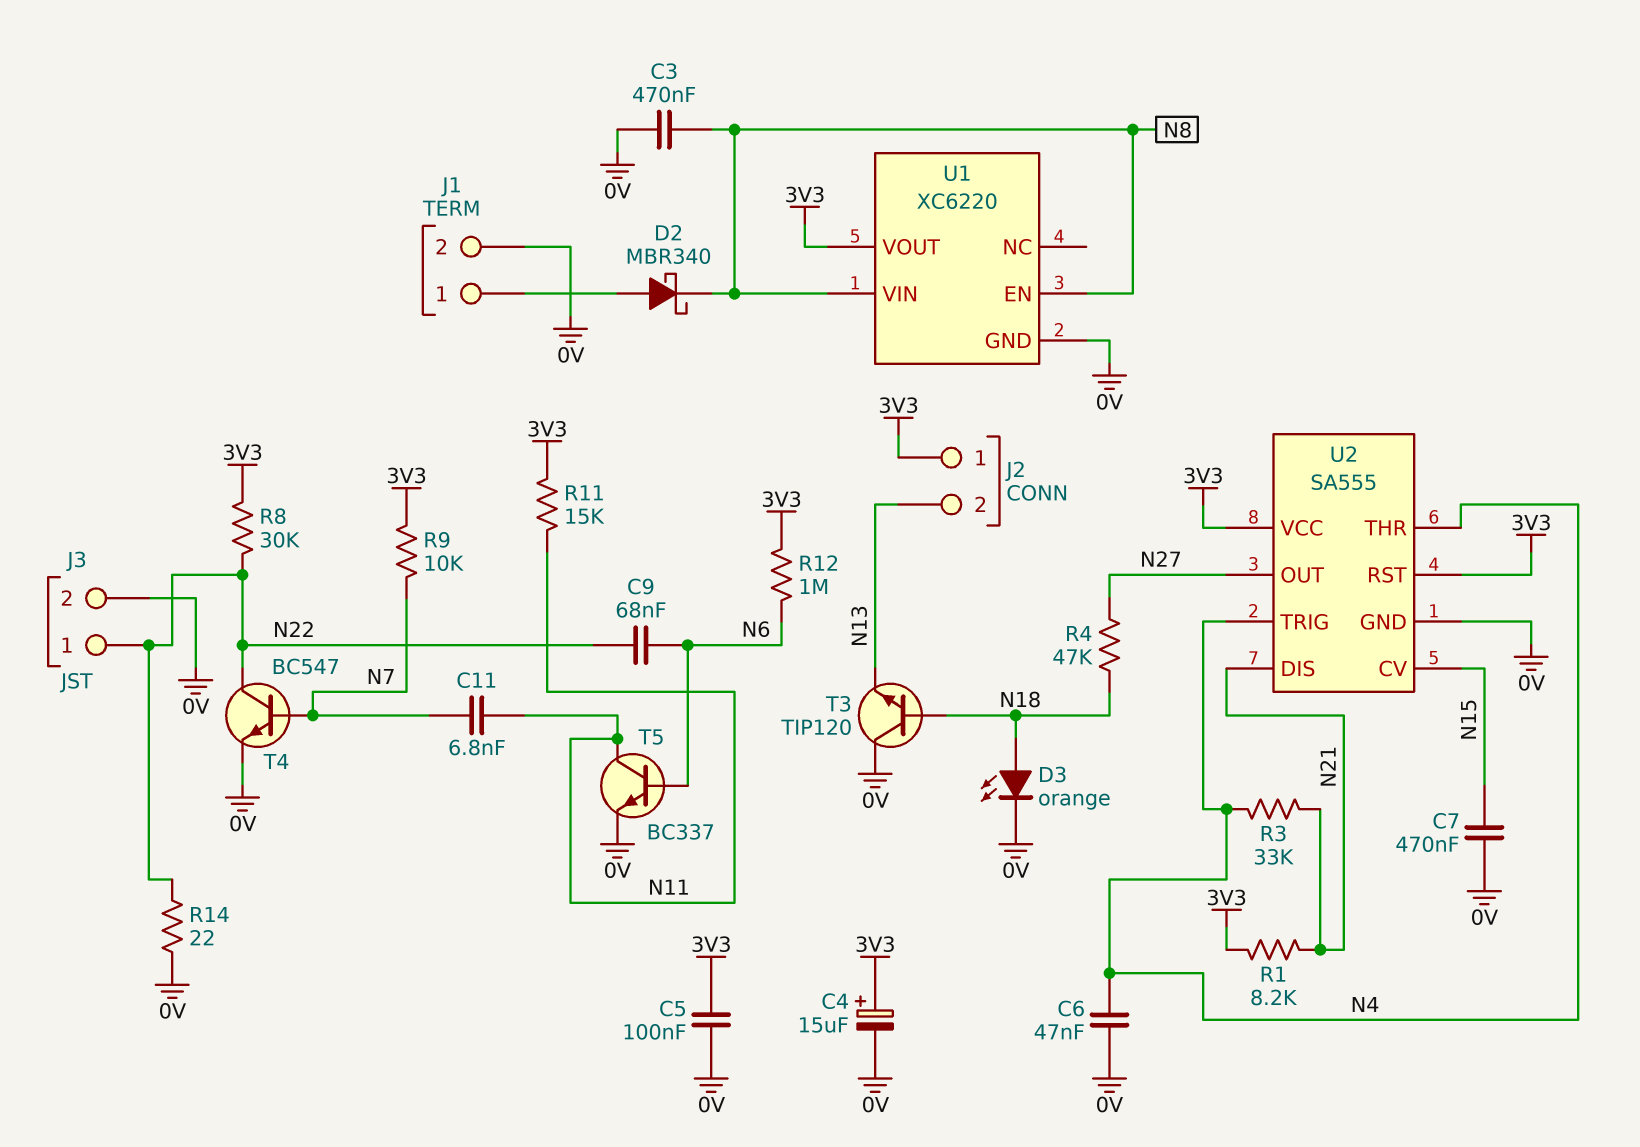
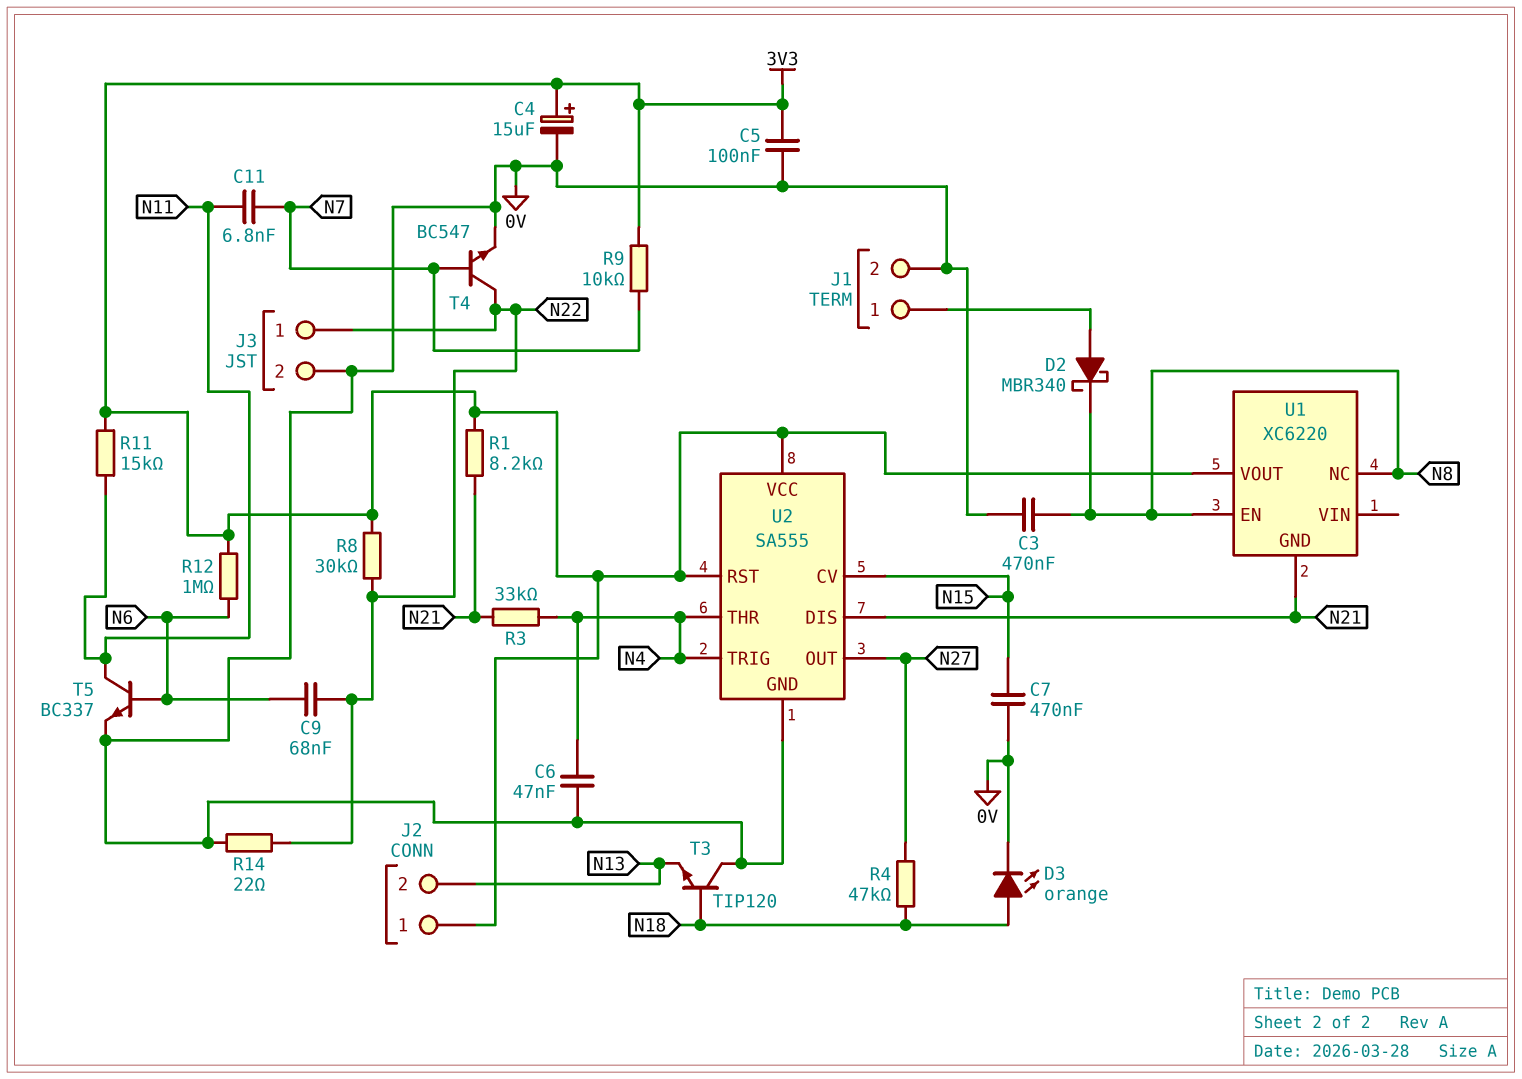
U1 pin GND: 0V -> N21
U1 pin NC: none -> N8
U1 pin VIN: N8 -> none

